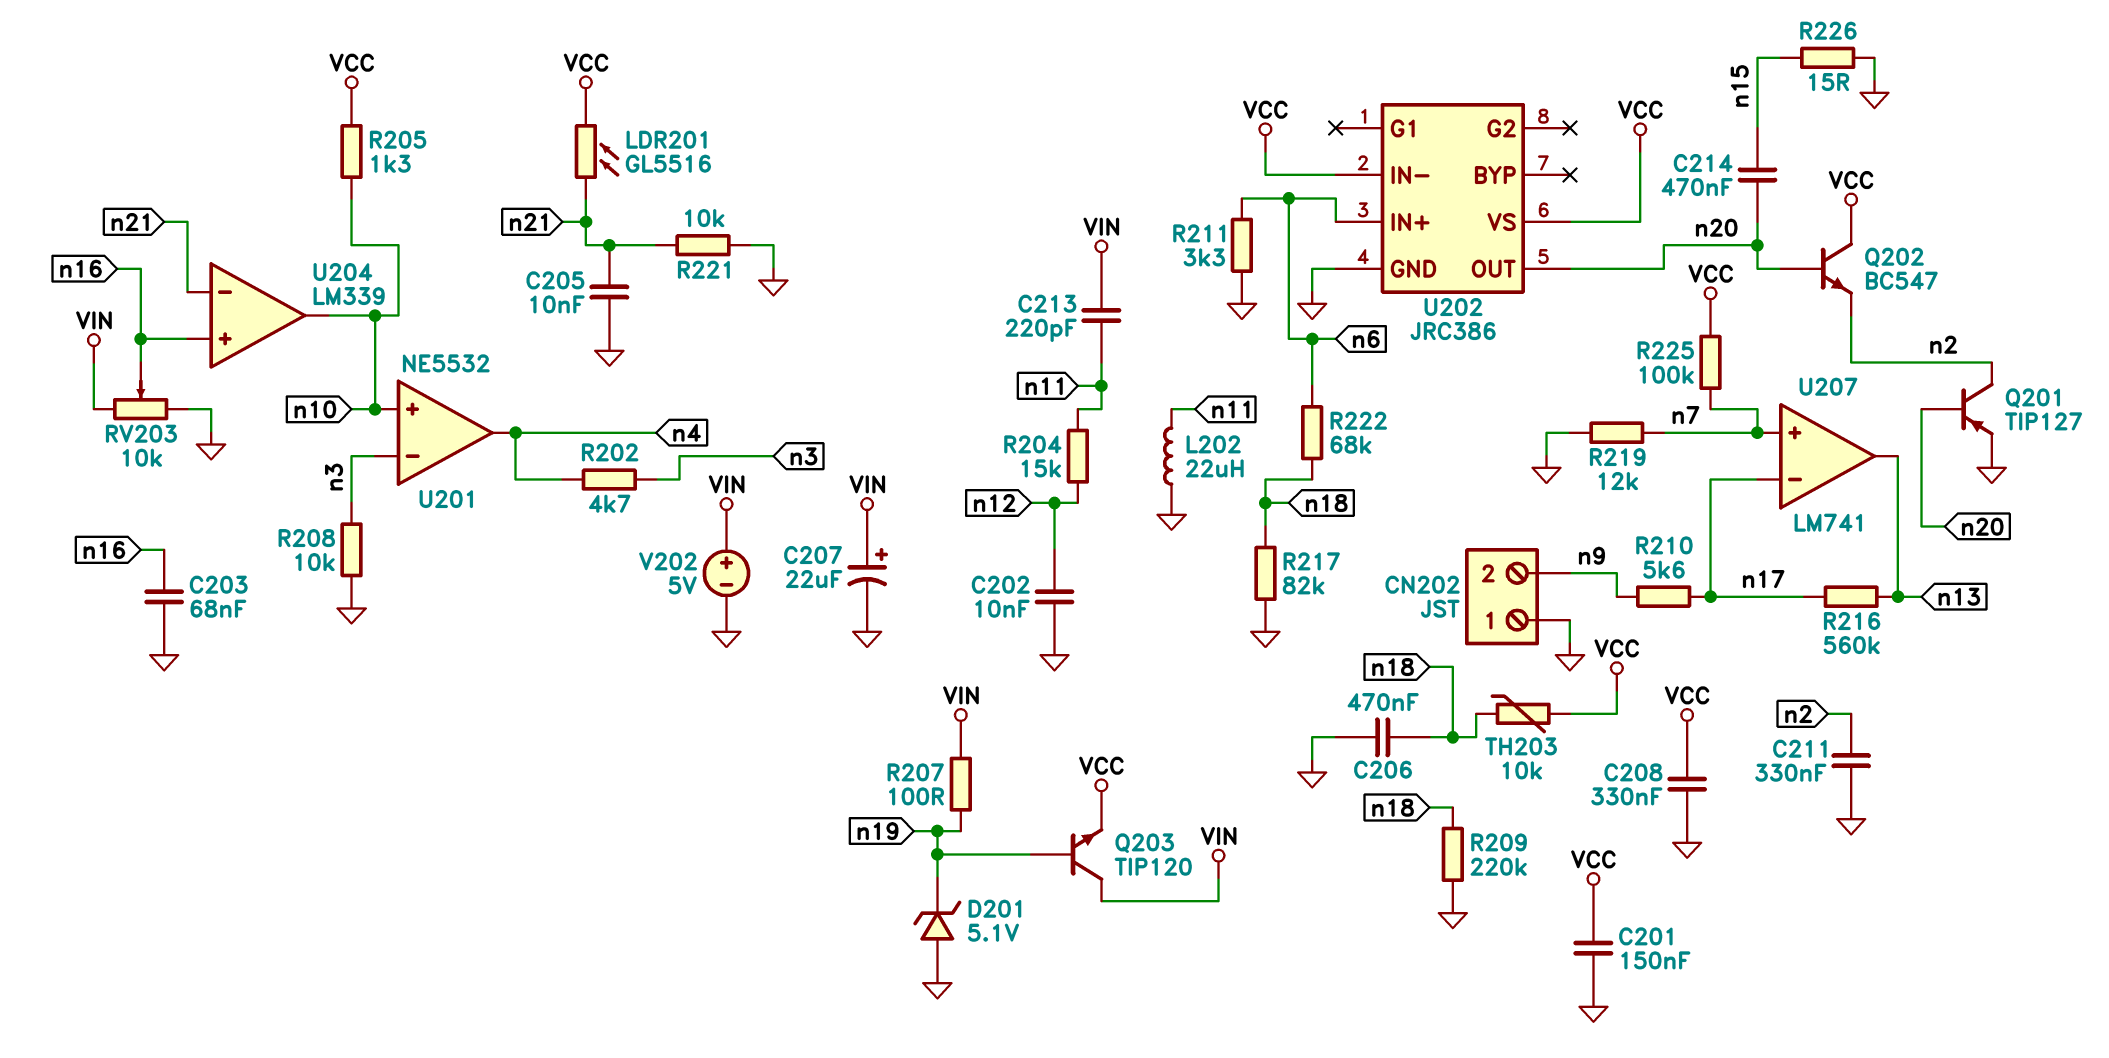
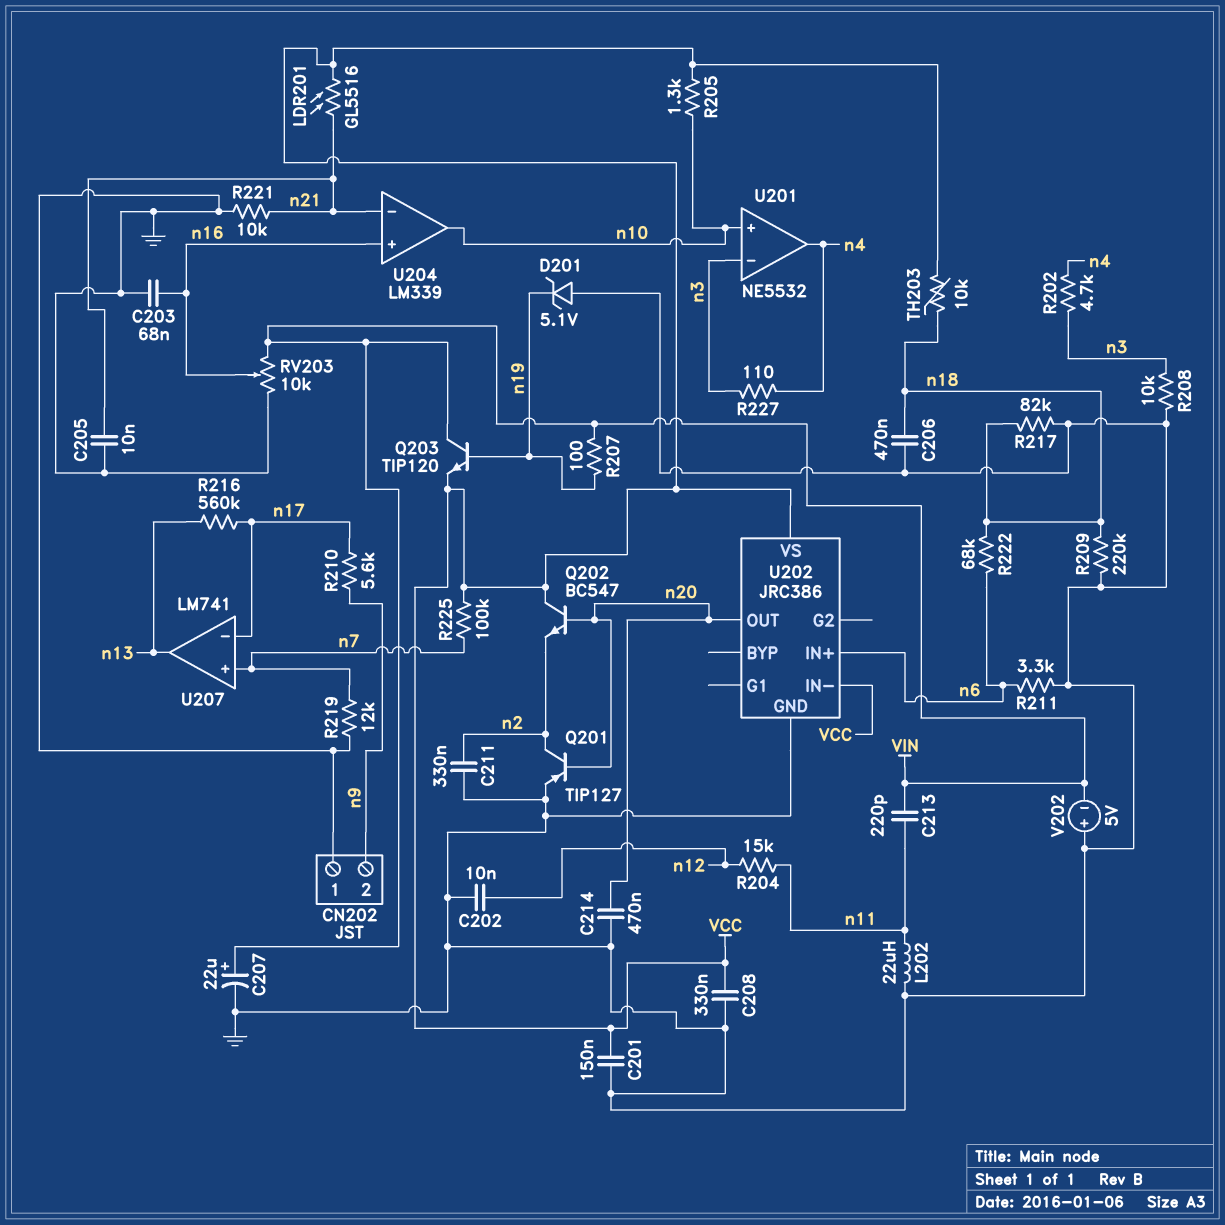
C214: 470nF (n15, n20) -> 470nF (GND, n20)
R226: 15 (GND, n15) -> none
R227: none -> 110 (n3, n4)
V202: 5V (plus VIN, minus GND) -> 5V (plus GND, minus VIN)

